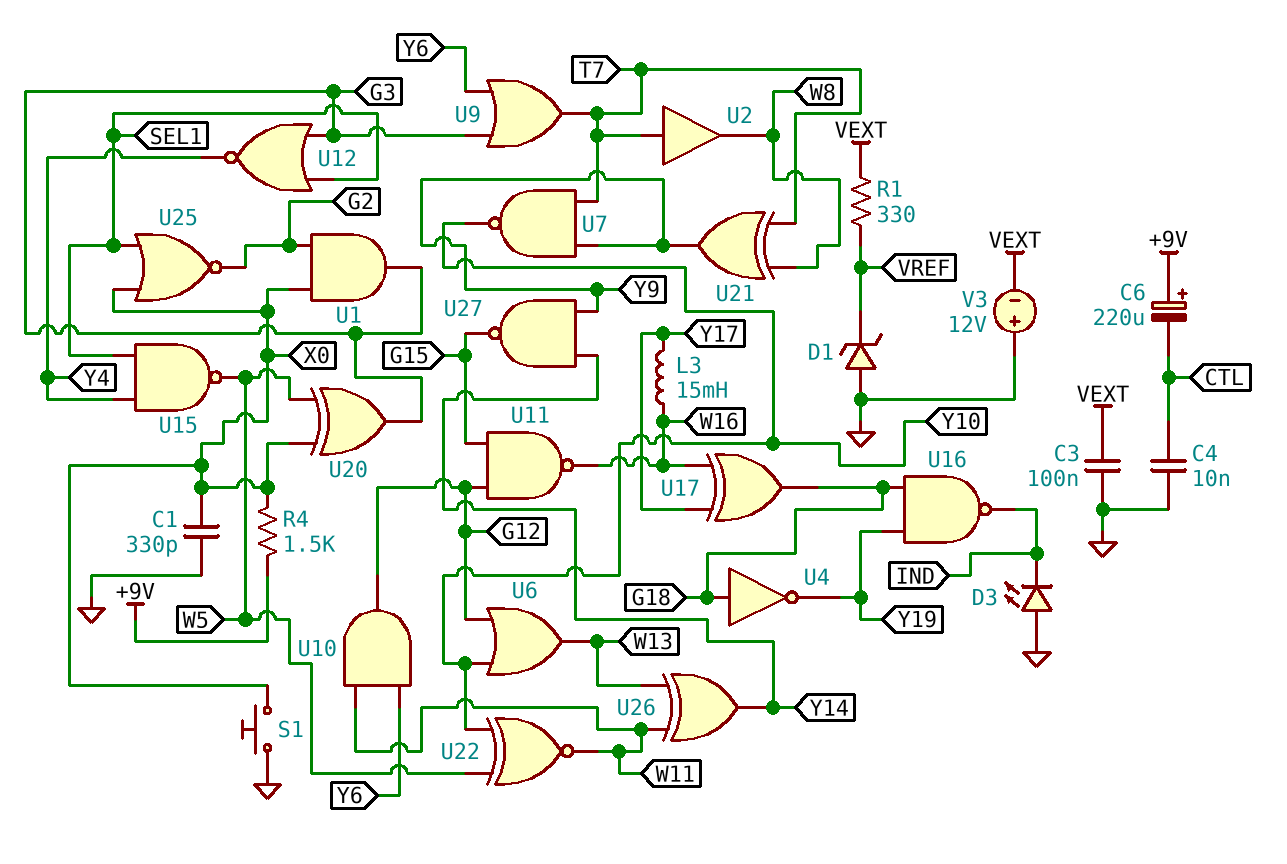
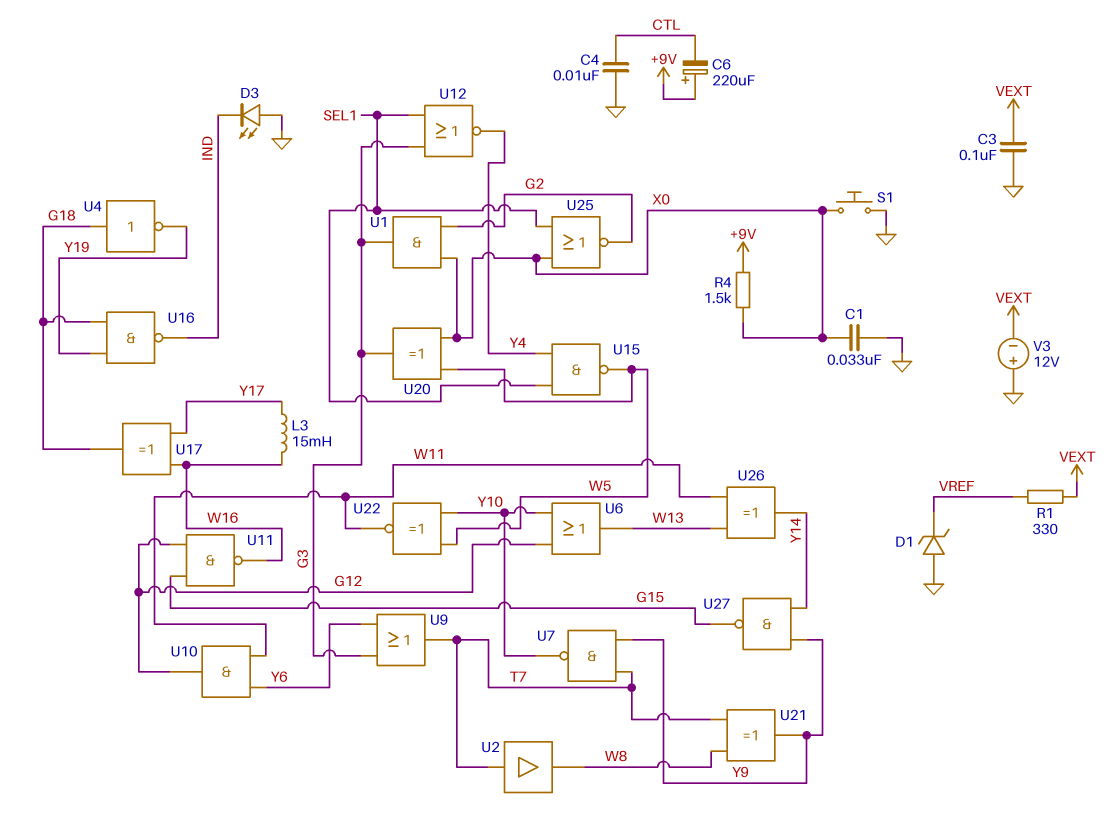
C1: 330pF (GND, X0) -> 33nF (GND, X0)

